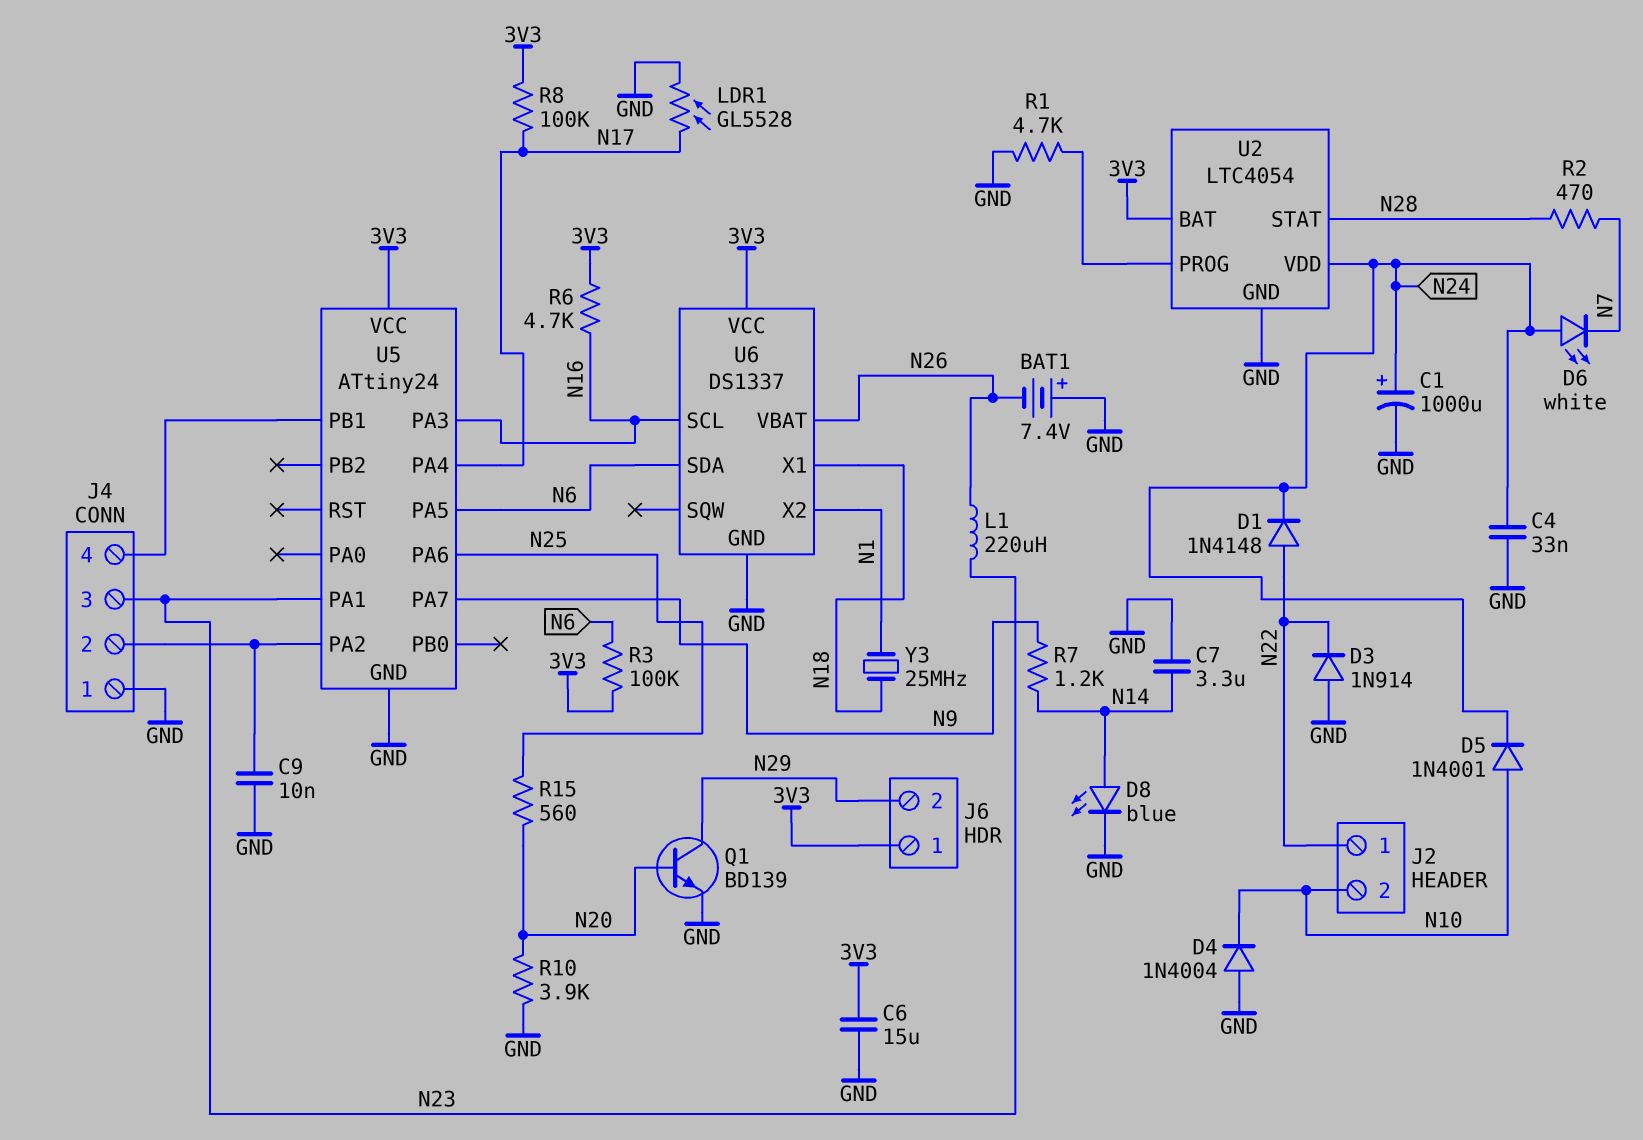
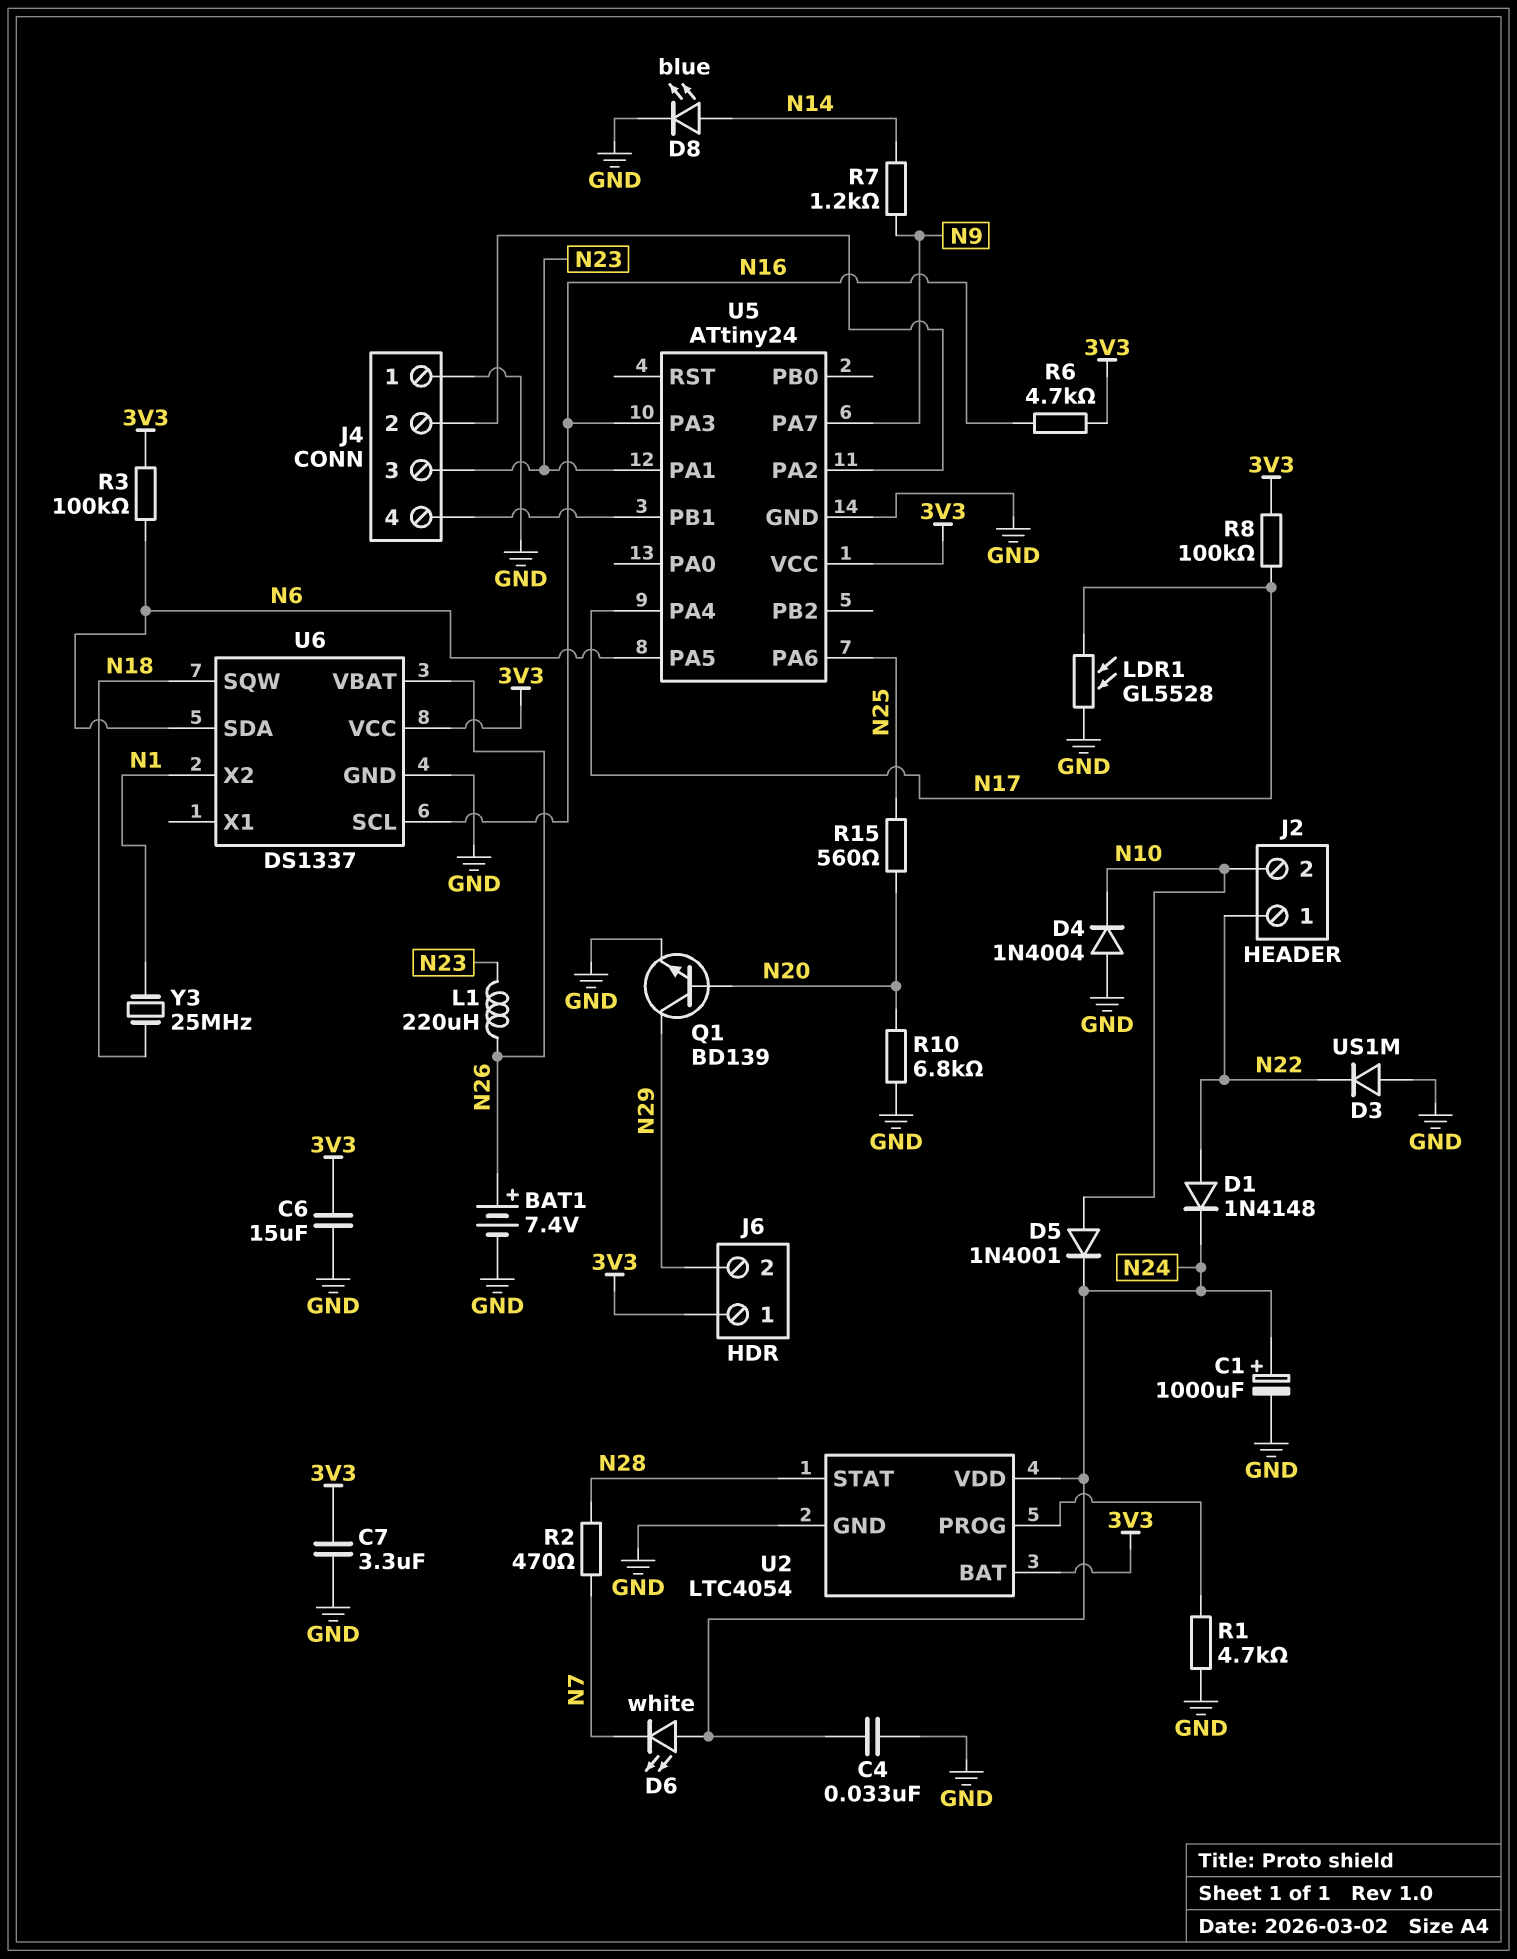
BAT1: 7.4V (plus GND, minus N26) -> 7.4V (plus N26, minus GND)
C7: 3.3uF (GND, N14) -> 3.3uF (3V3, GND)
C9: 10nF (GND, J4/2) -> none
D3: diode 1N914 (A GND, K N22) -> diode US1M (A GND, K N22)
R10: 3.9k (GND, N20) -> 6.8k (GND, N20)
U6 pin SQW: none -> N18
U6 pin X1: N18 -> none

